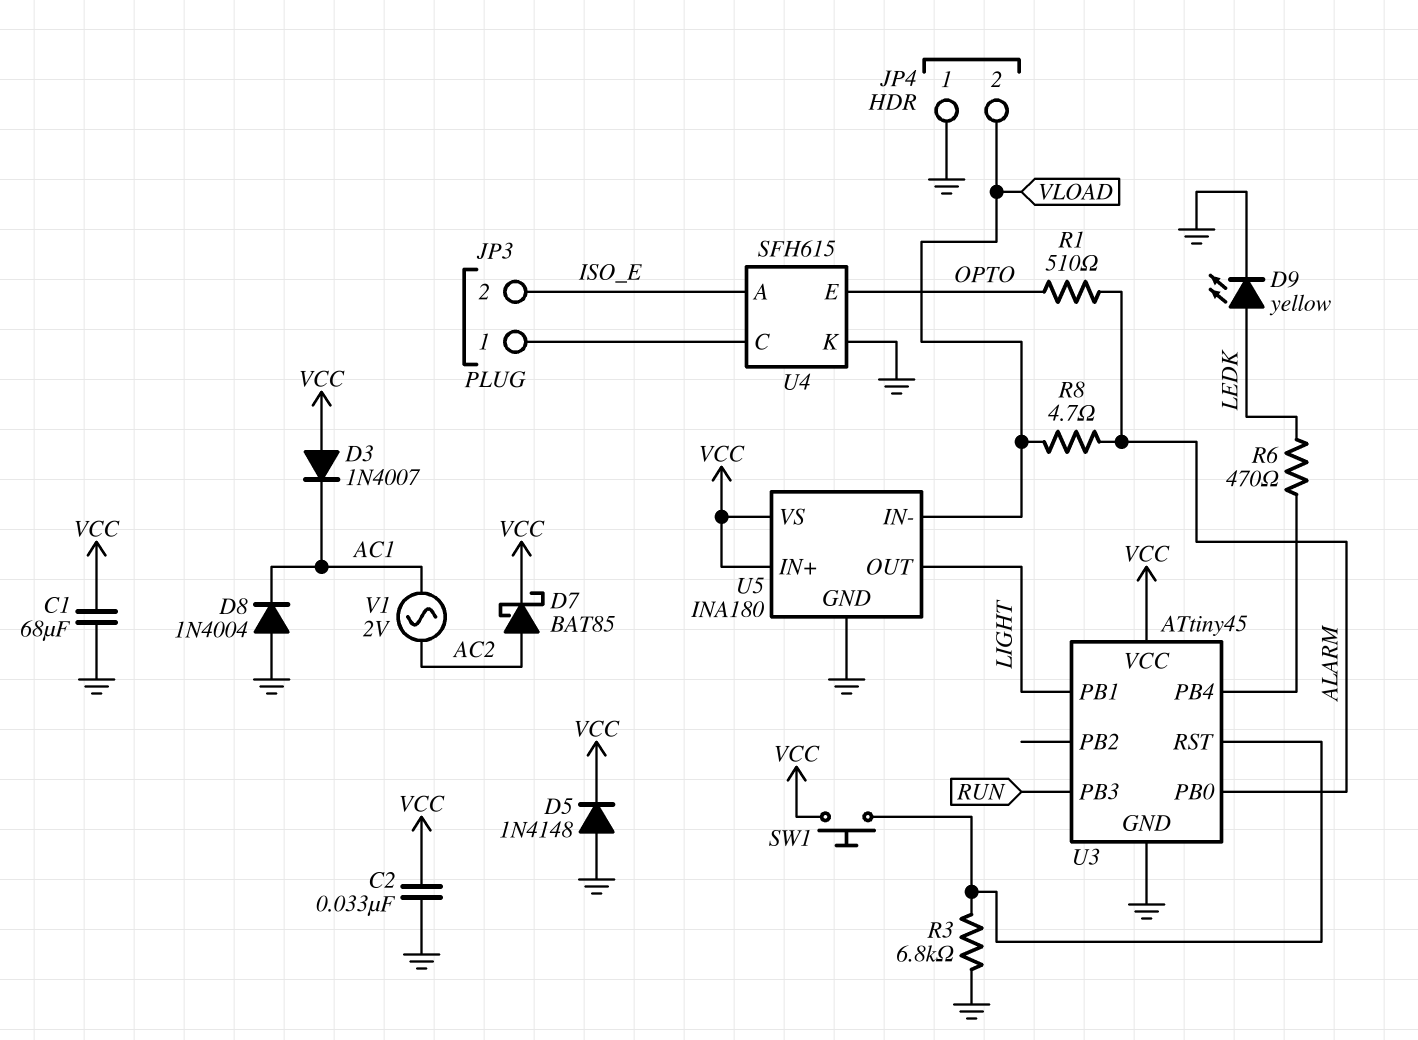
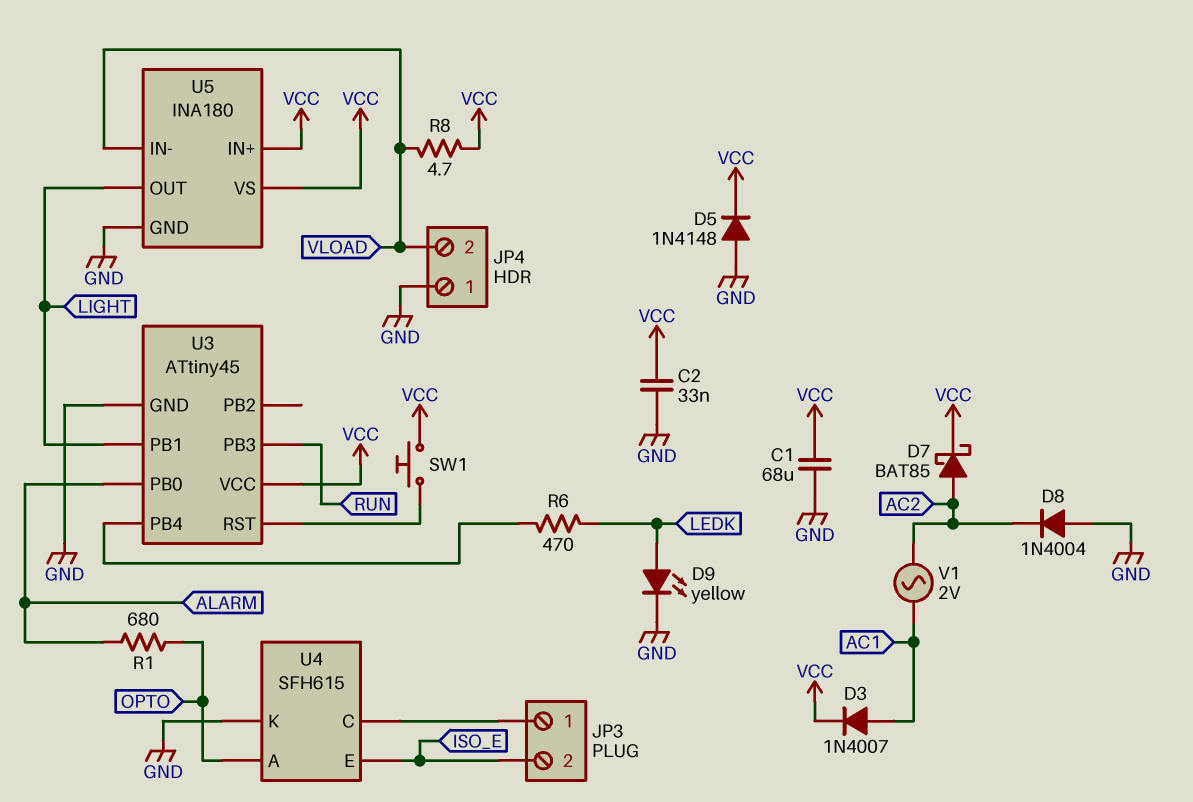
D3: diode 1N4007 (A VCC, K AC1) -> diode 1N4007 (A AC1, K VCC)
D8: diode 1N4004 (A GND, K AC1) -> diode 1N4004 (A GND, K AC2)
R1: 510 (ALARM, OPTO) -> 680 (ALARM, OPTO)
R3: 6.8k (GND, U3/RST) -> none
R8: 4.7 (ALARM, VLOAD) -> 4.7 (VCC, VLOAD)
U4 pin A: ISO_E -> OPTO
U4 pin E: OPTO -> ISO_E

